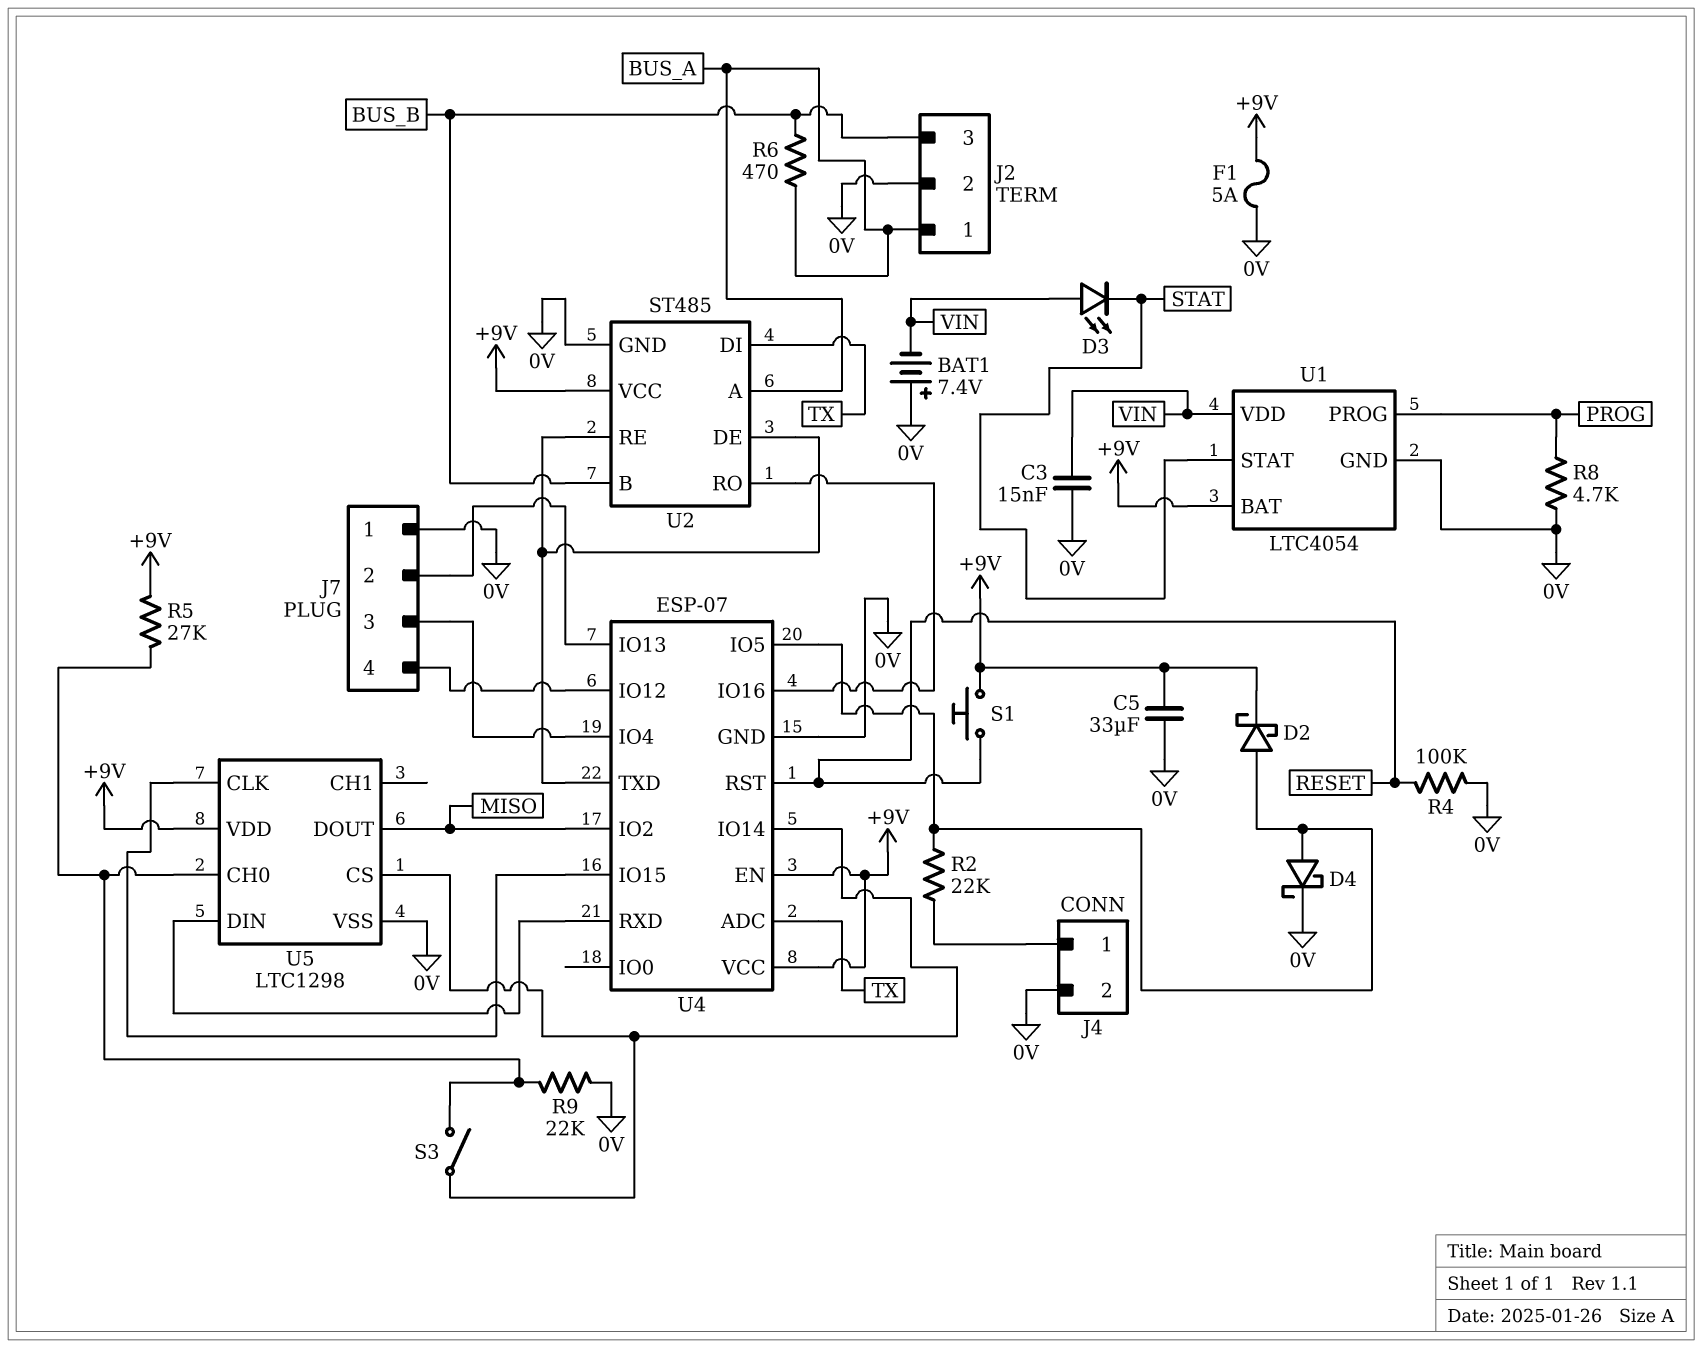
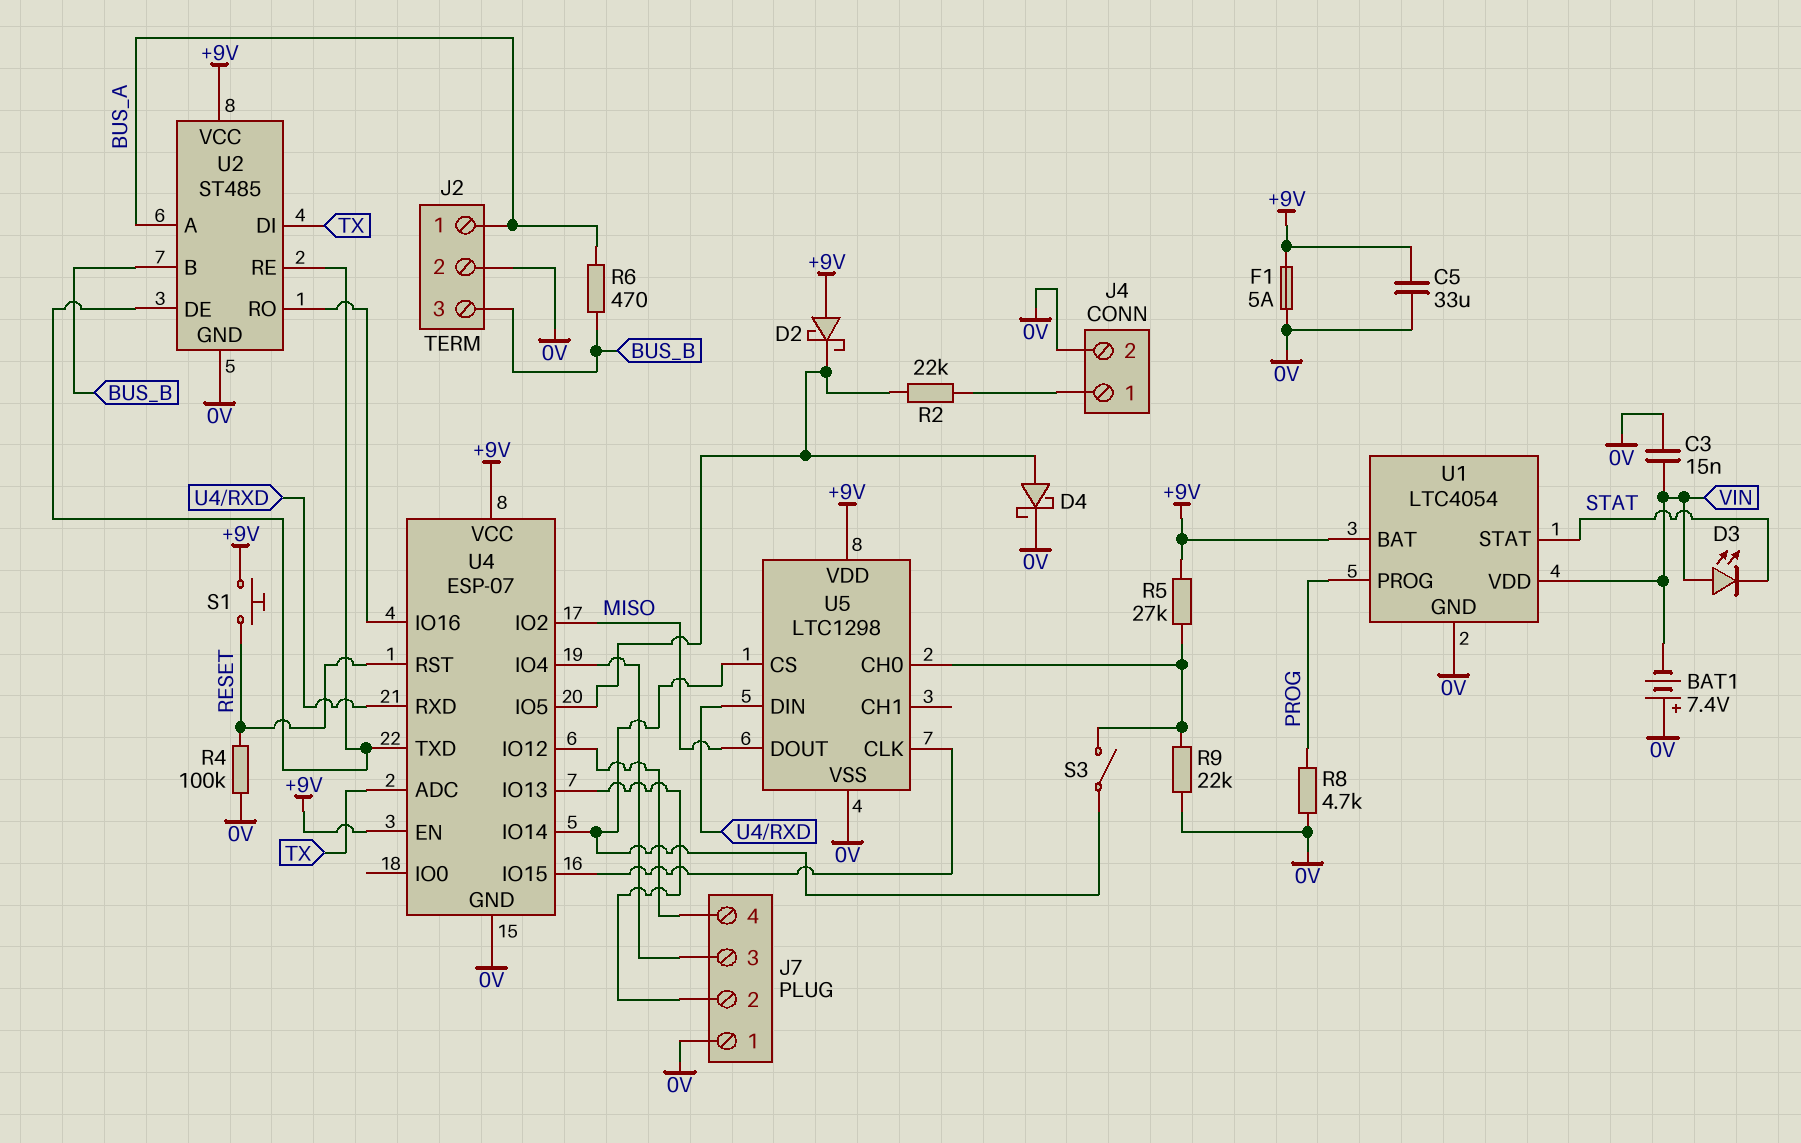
D2: schottky (A U4/IO5, K +9V) -> schottky (A +9V, K U4/IO5)

